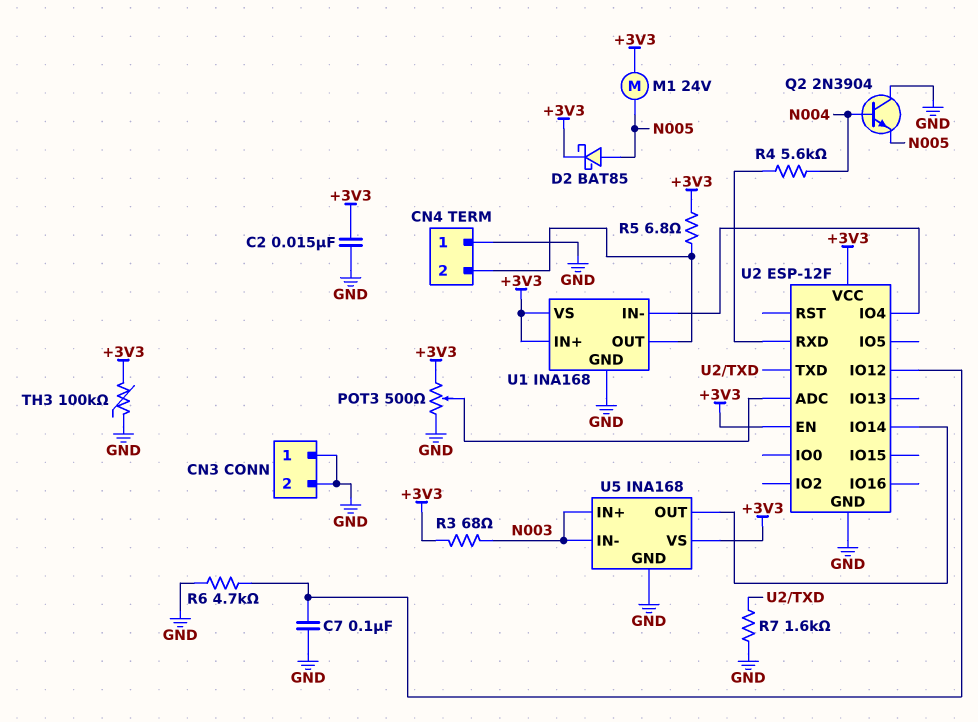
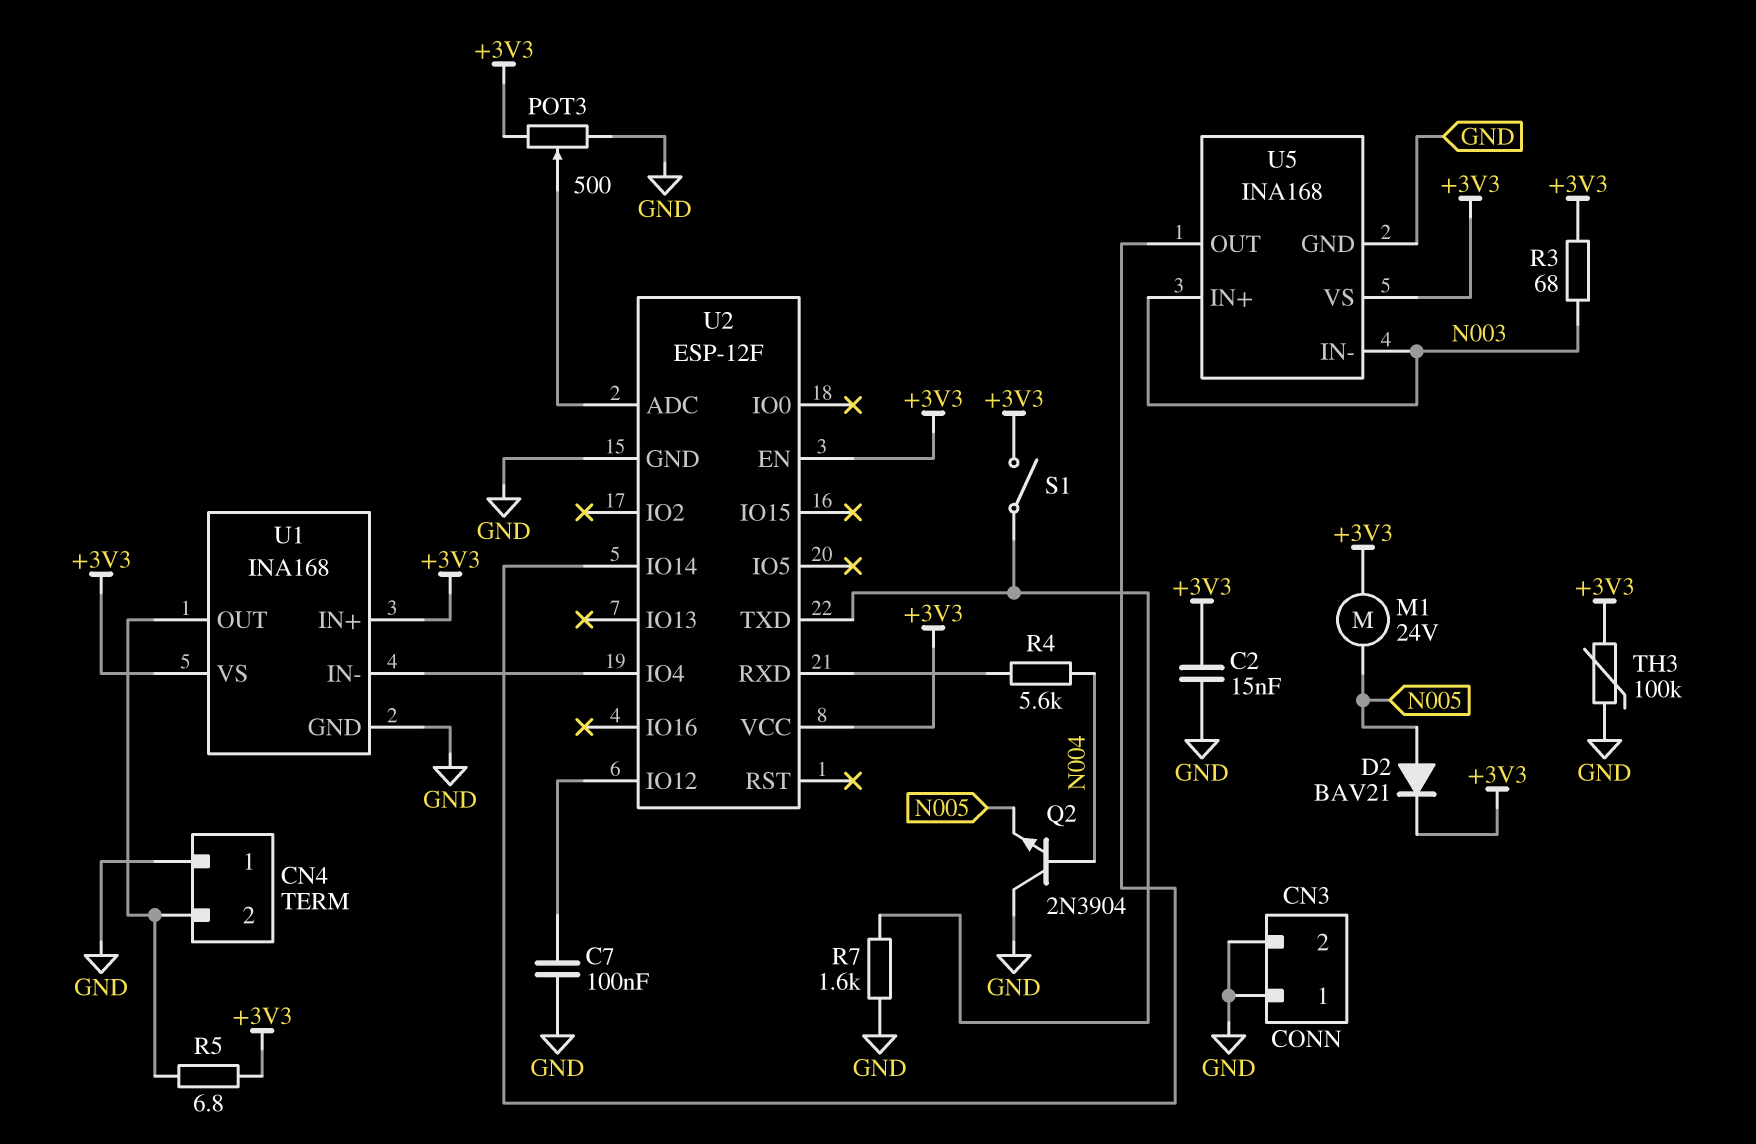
D2: schottky BAT85 (A N005, K +3V3) -> diode BAV21 (A N005, K +3V3)
R6: 4.7k (GND, U2/IO12) -> none
S1: none -> switch (+3V3, U2/TXD)

